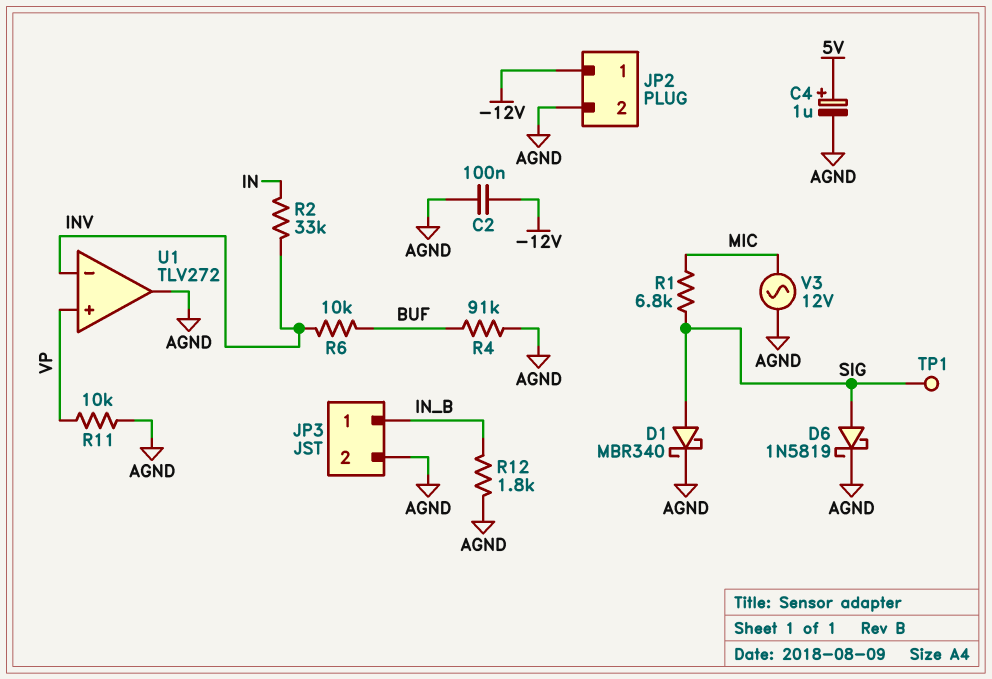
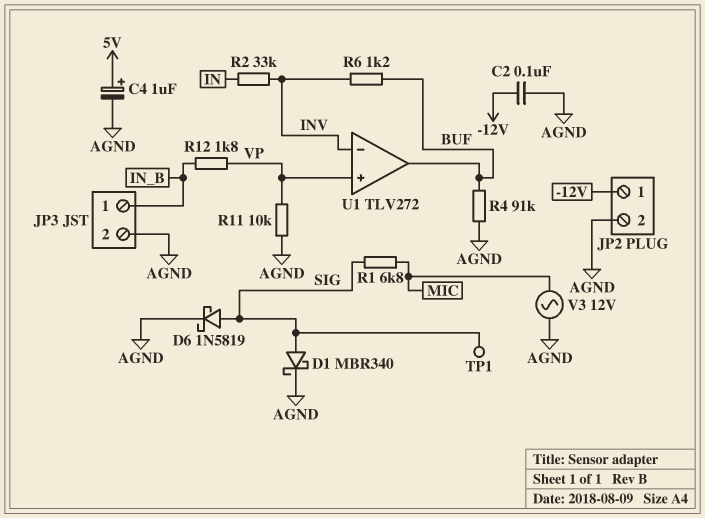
R6: 10k (BUF, INV) -> 1.2k (BUF, INV)
R12: 1.8k (AGND, IN_B) -> 1.8k (IN_B, VP)
U1 pin out: AGND -> BUF

